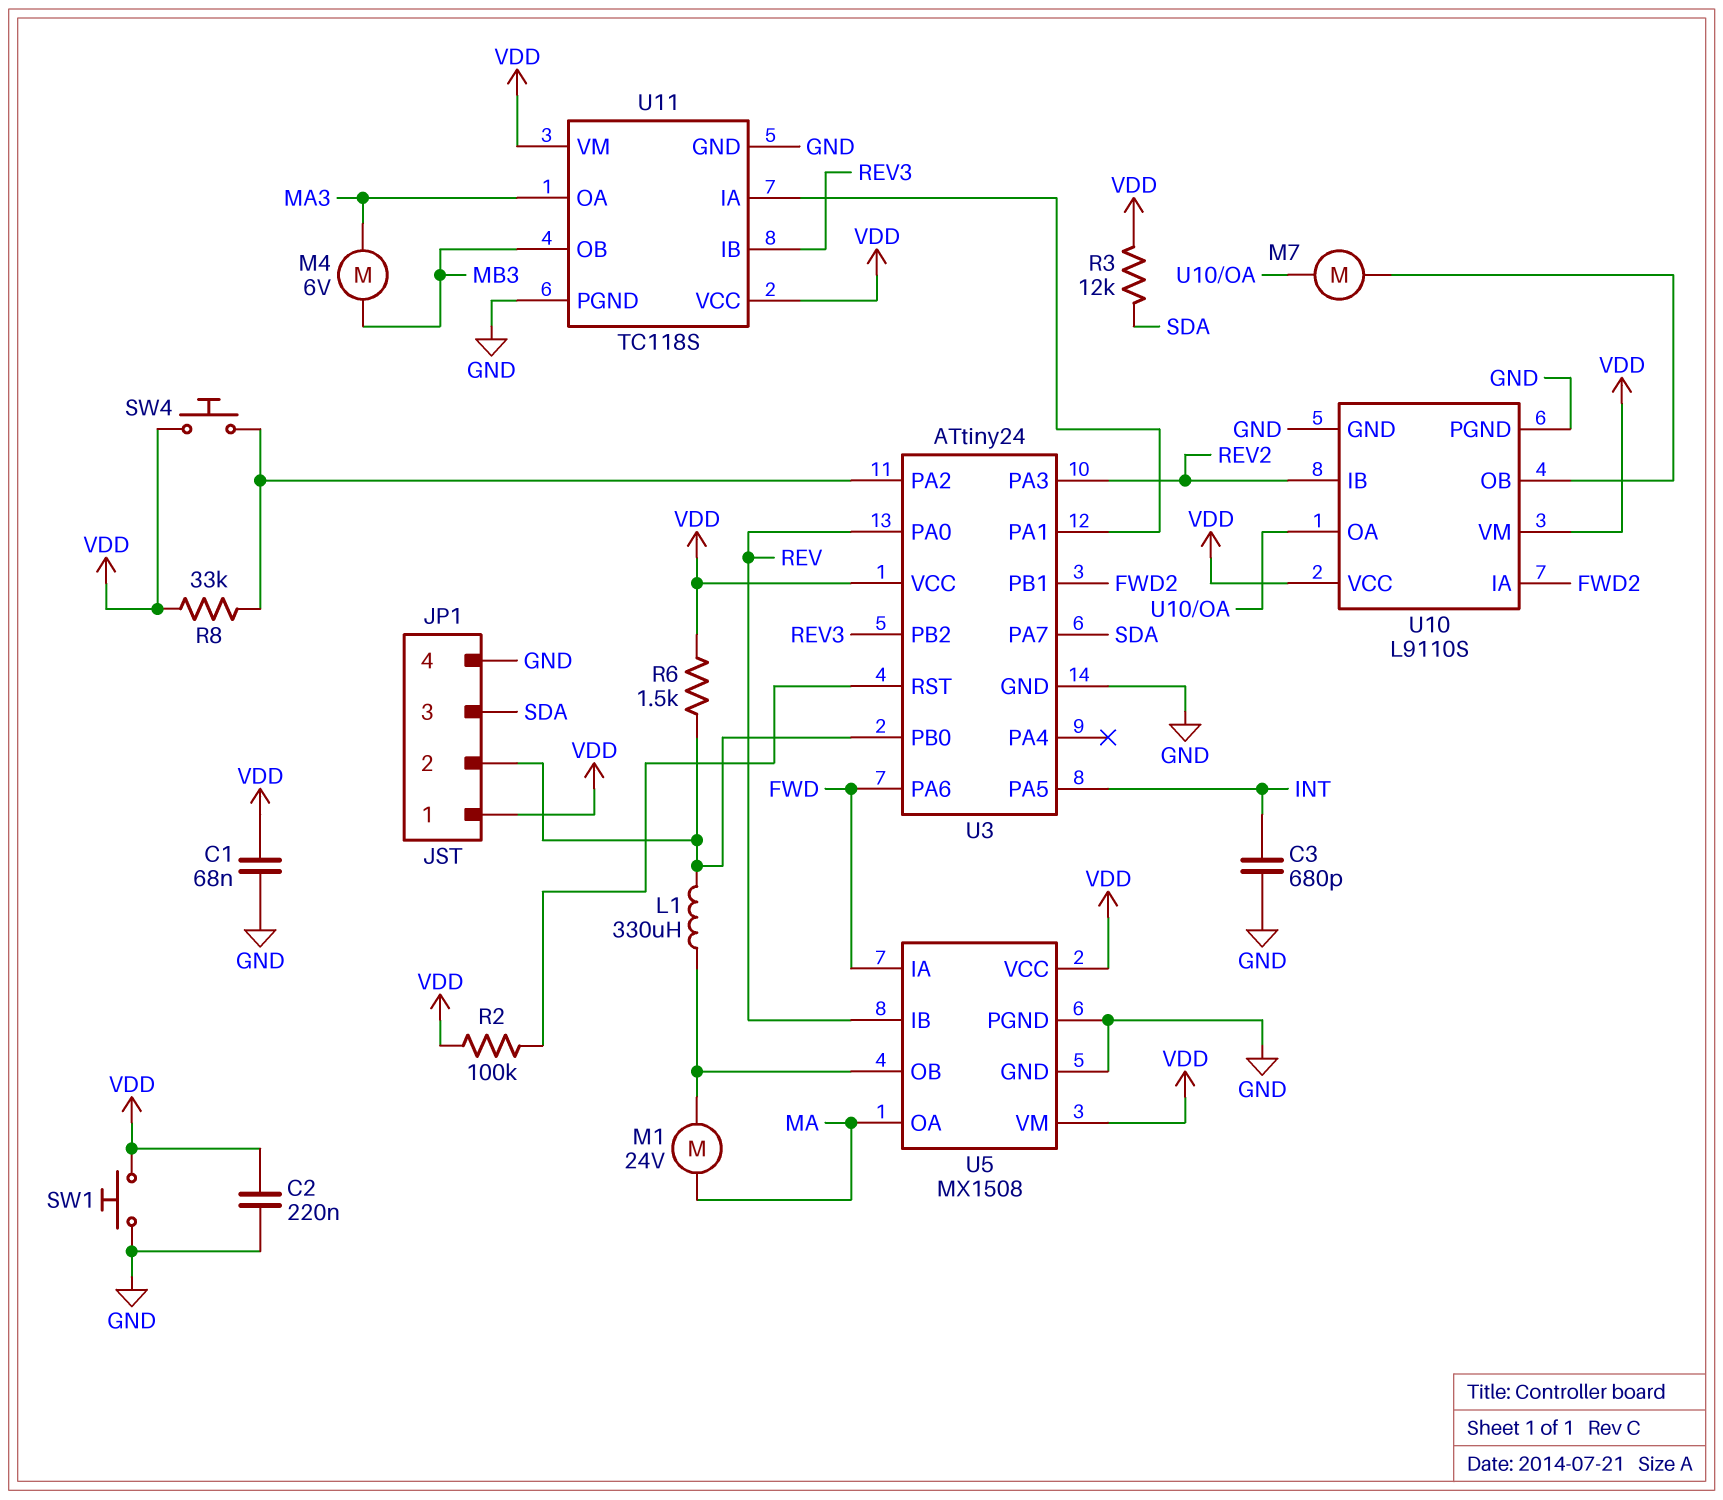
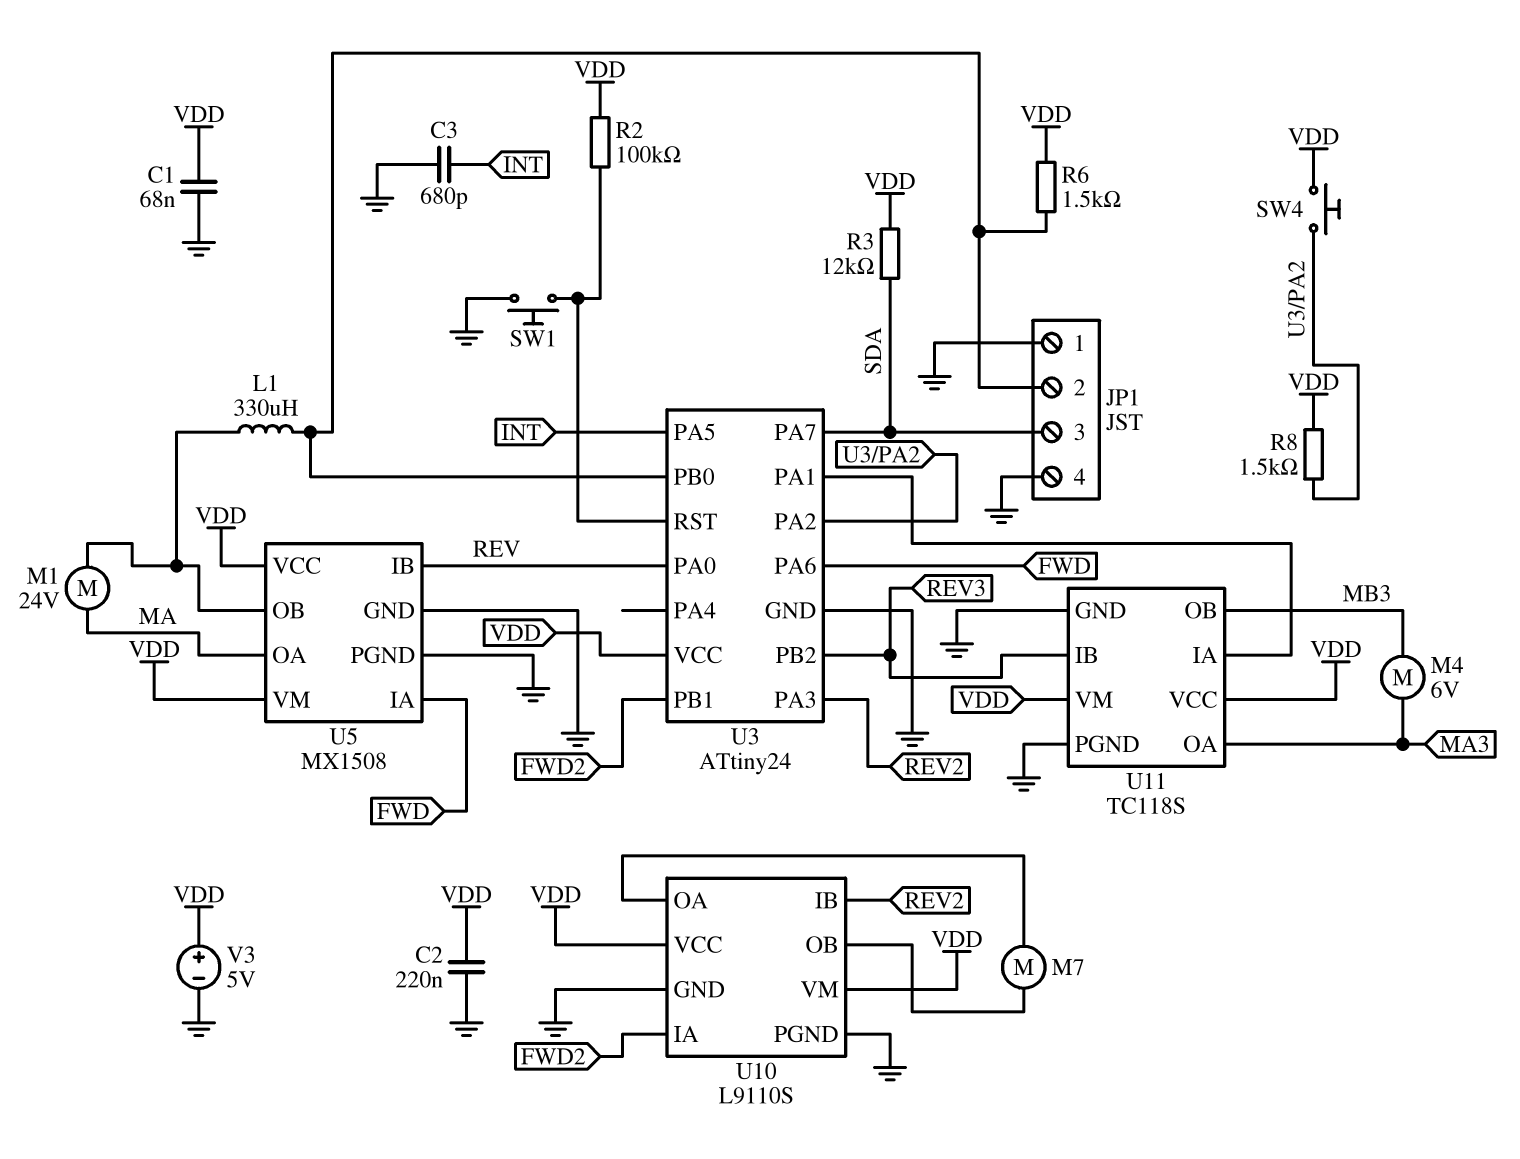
JP1 pin 1: VDD -> GND
R8: 33k (U3/PA2, VDD) -> 1.5k (U3/PA2, VDD)
SW1: button (GND, VDD) -> button (GND, U3/RST)
V3: none -> 5V (plus VDD, minus GND)

